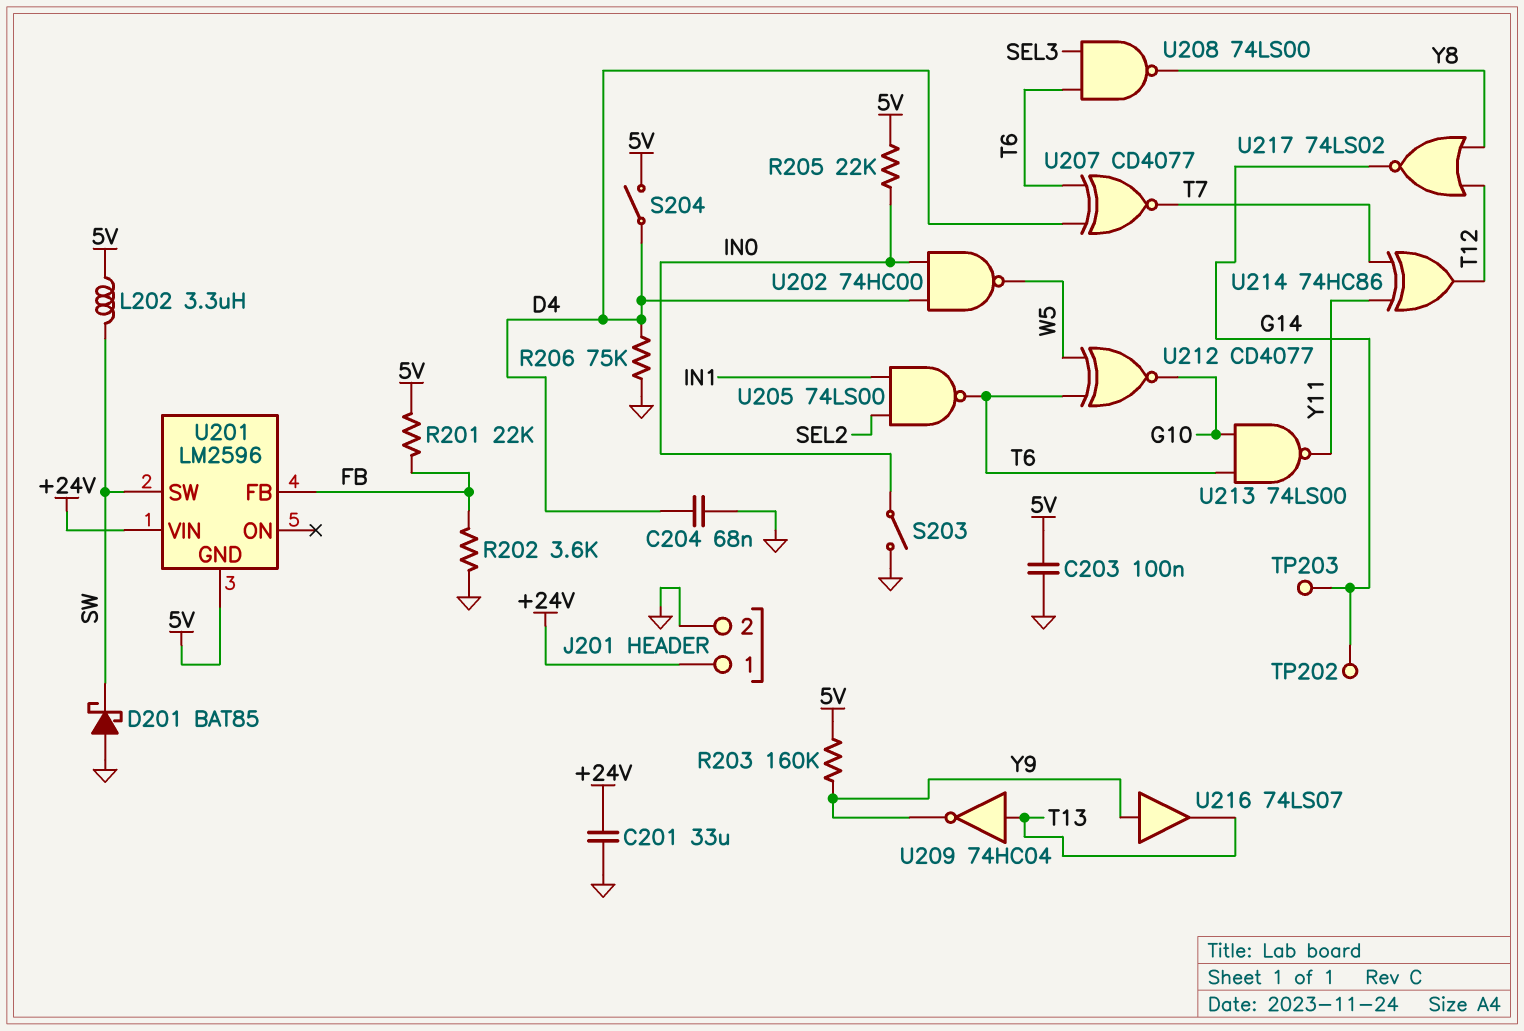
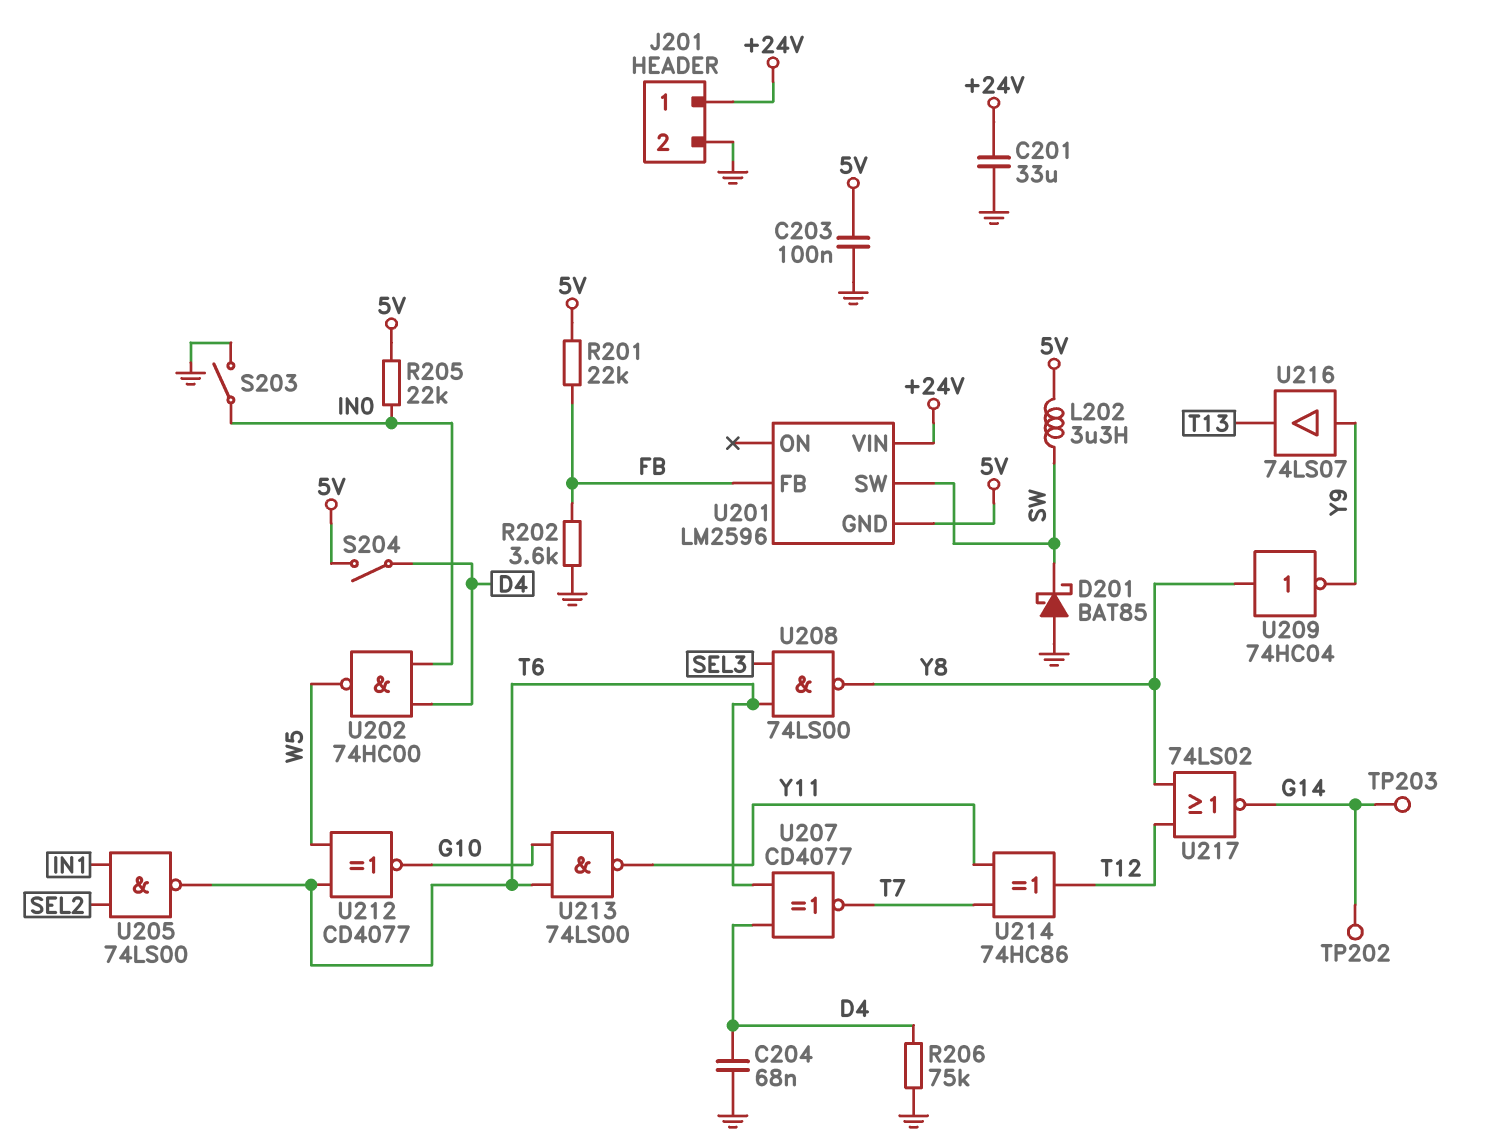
R203: 160k (5V, Y9) -> none
U209: NOT 74HC04 (in T13, out Y9) -> NOT 74HC04 (in Y8, out Y9)

